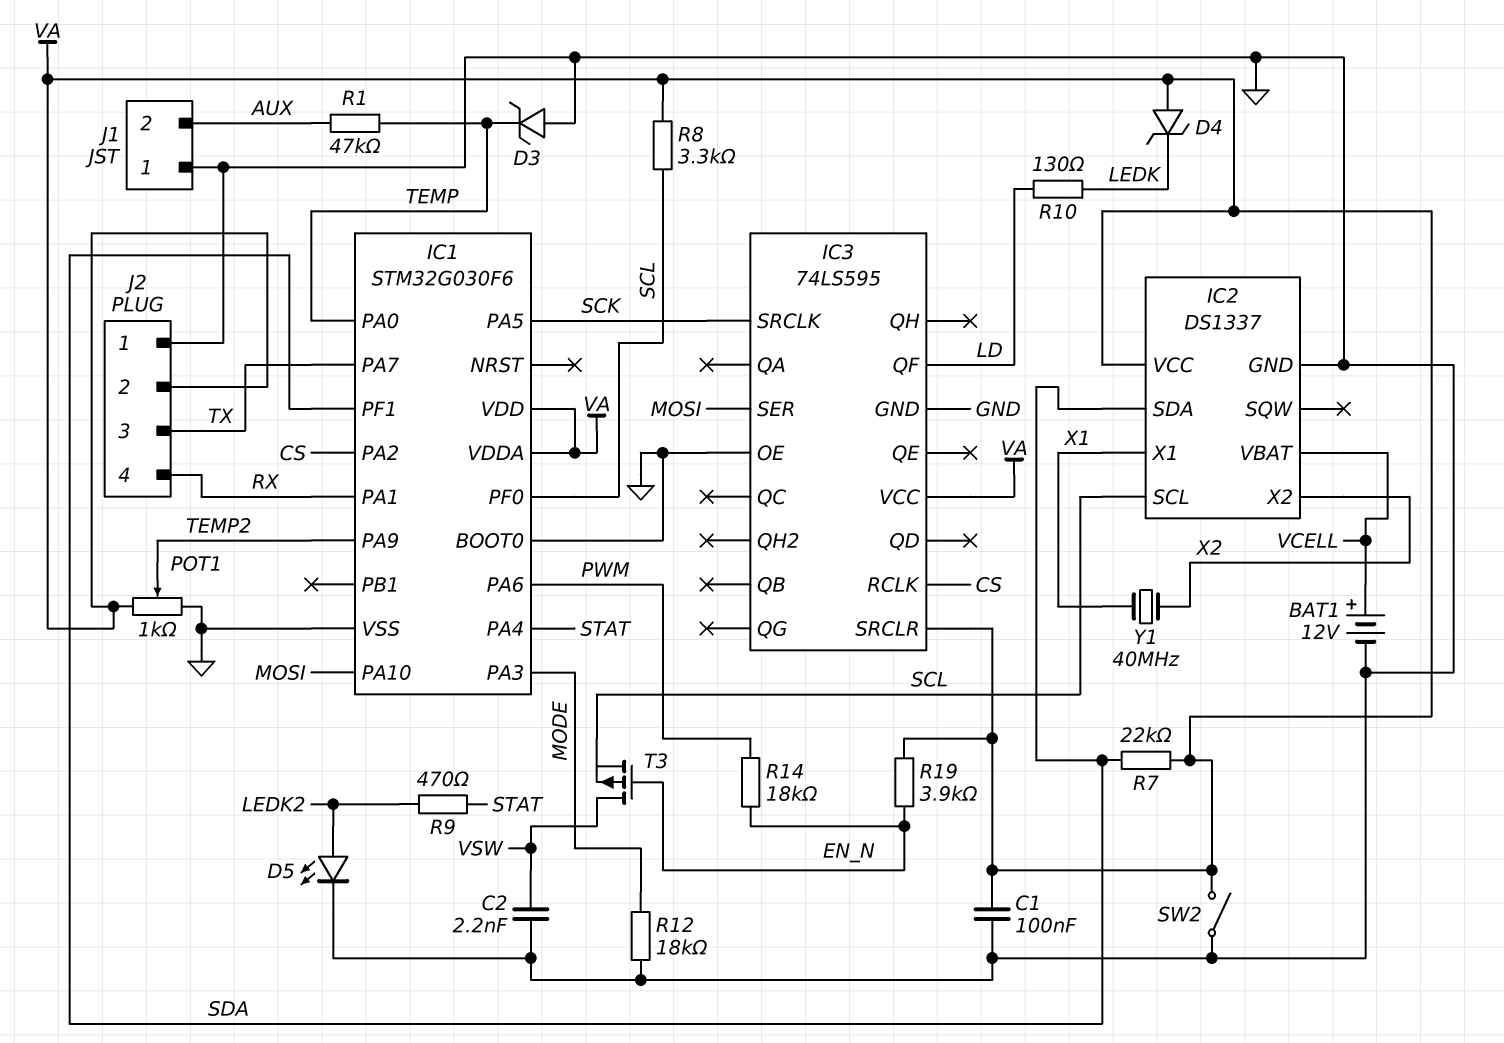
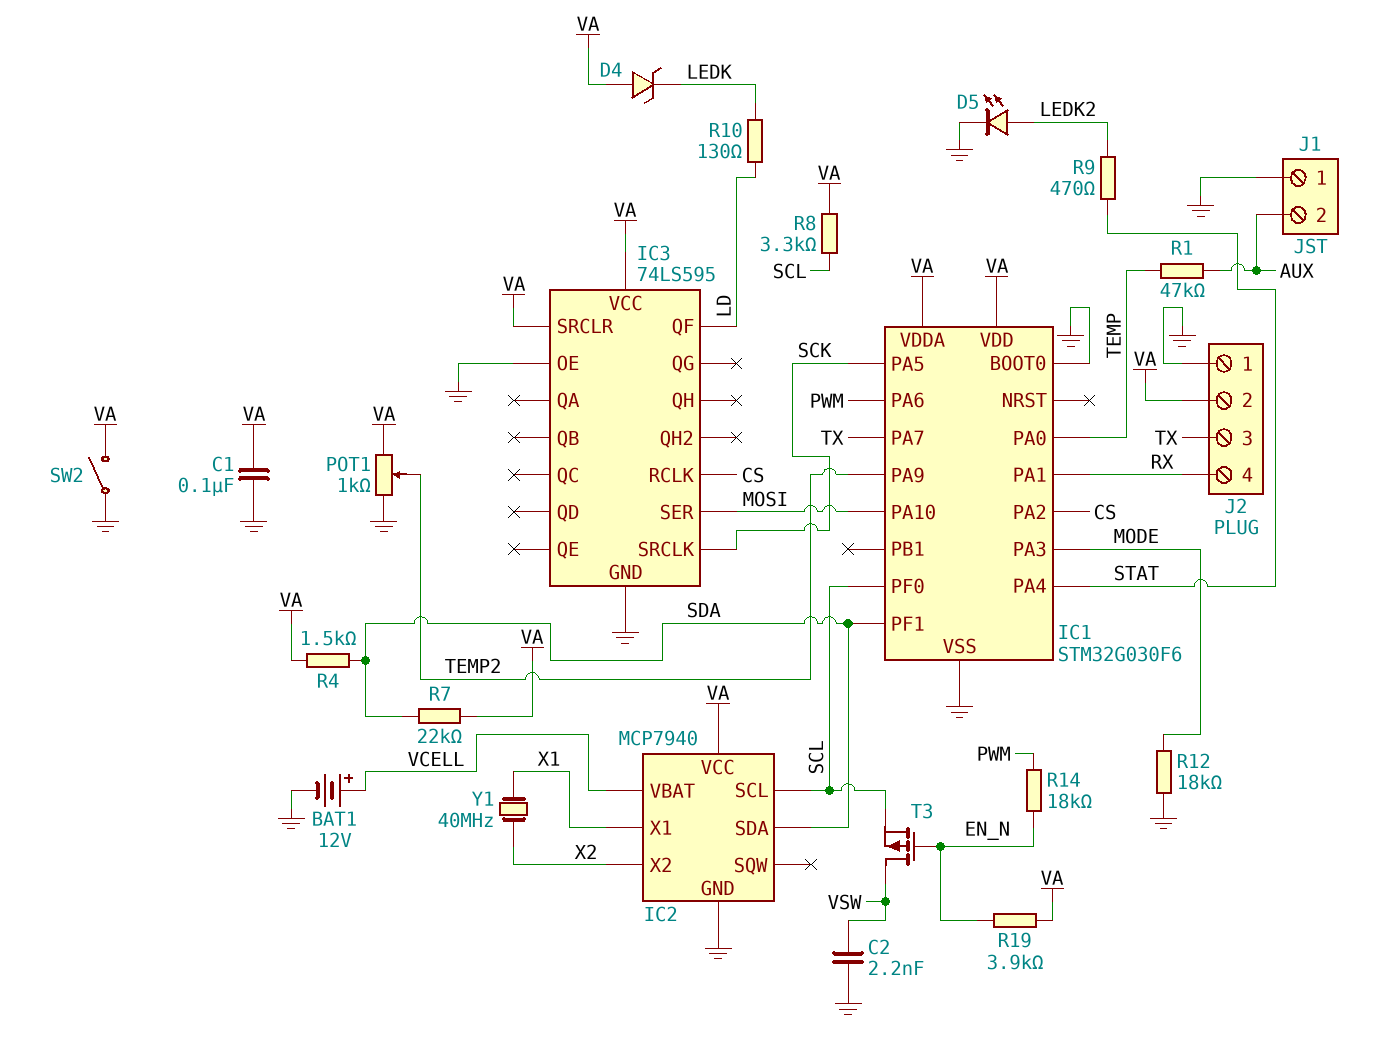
D3: zener (A GND, K TEMP) -> none
IC2: DS1337 -> MCP7940
R4: none -> 1.5k (SDA, VA)

